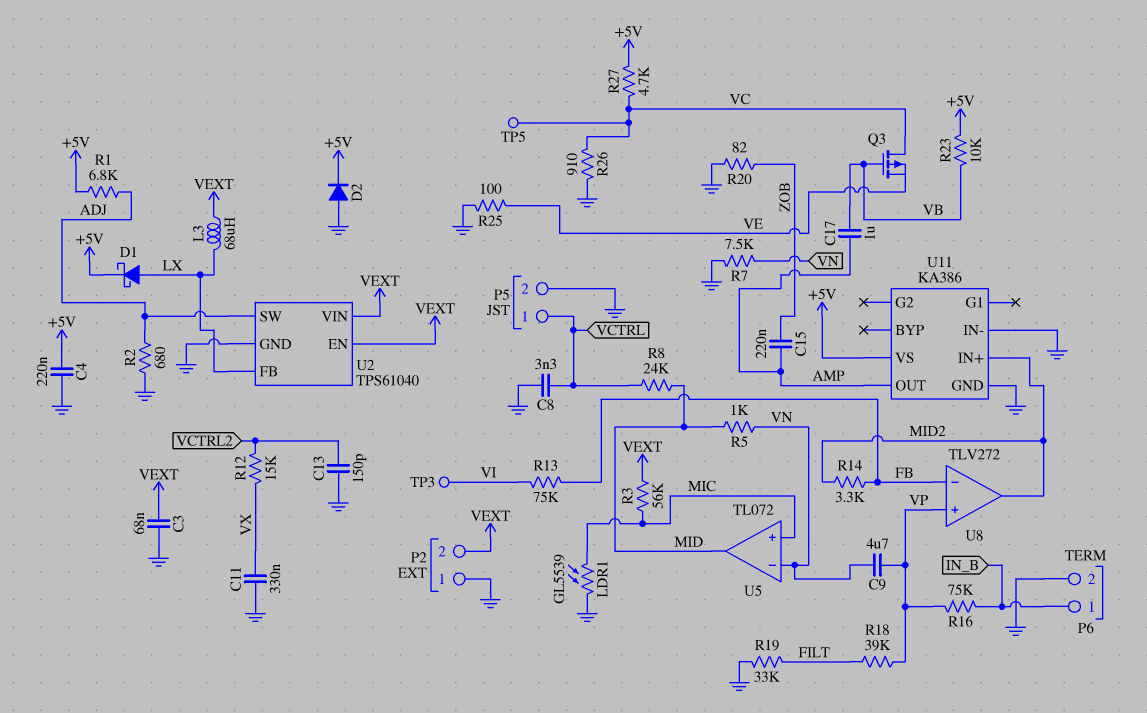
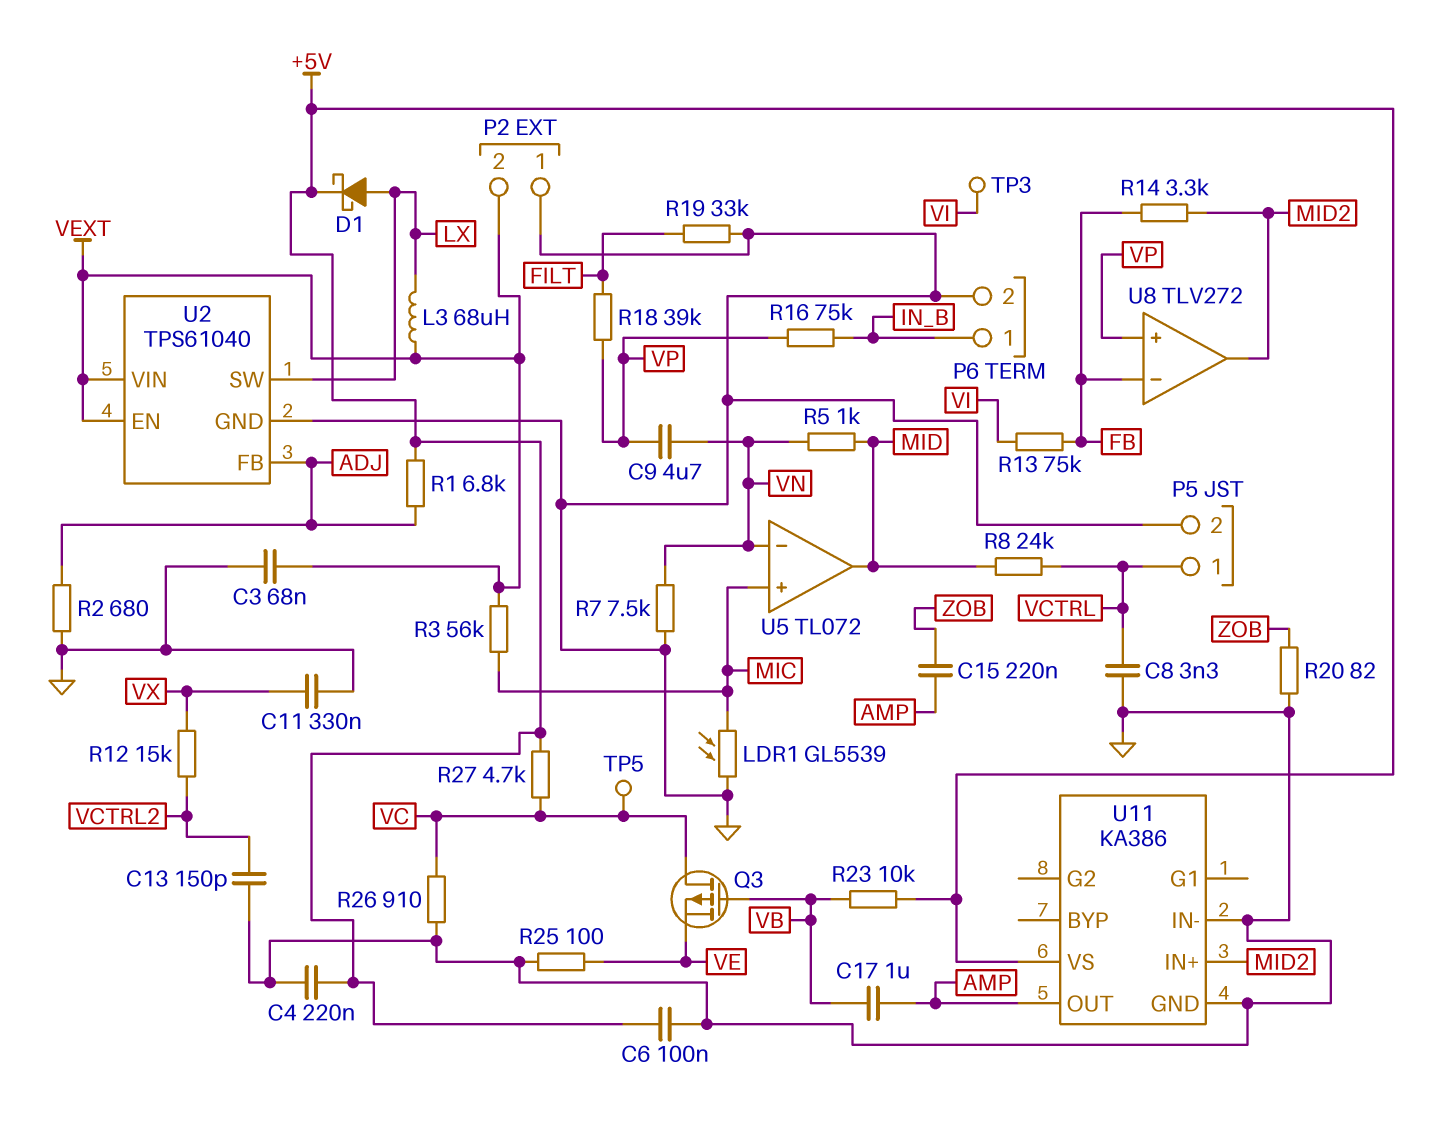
C6: none -> 100nF (+5V, GND)
D2: diode (A GND, K +5V) -> none
U2 pin FB: LX -> ADJ
U2 pin SW: ADJ -> LX

